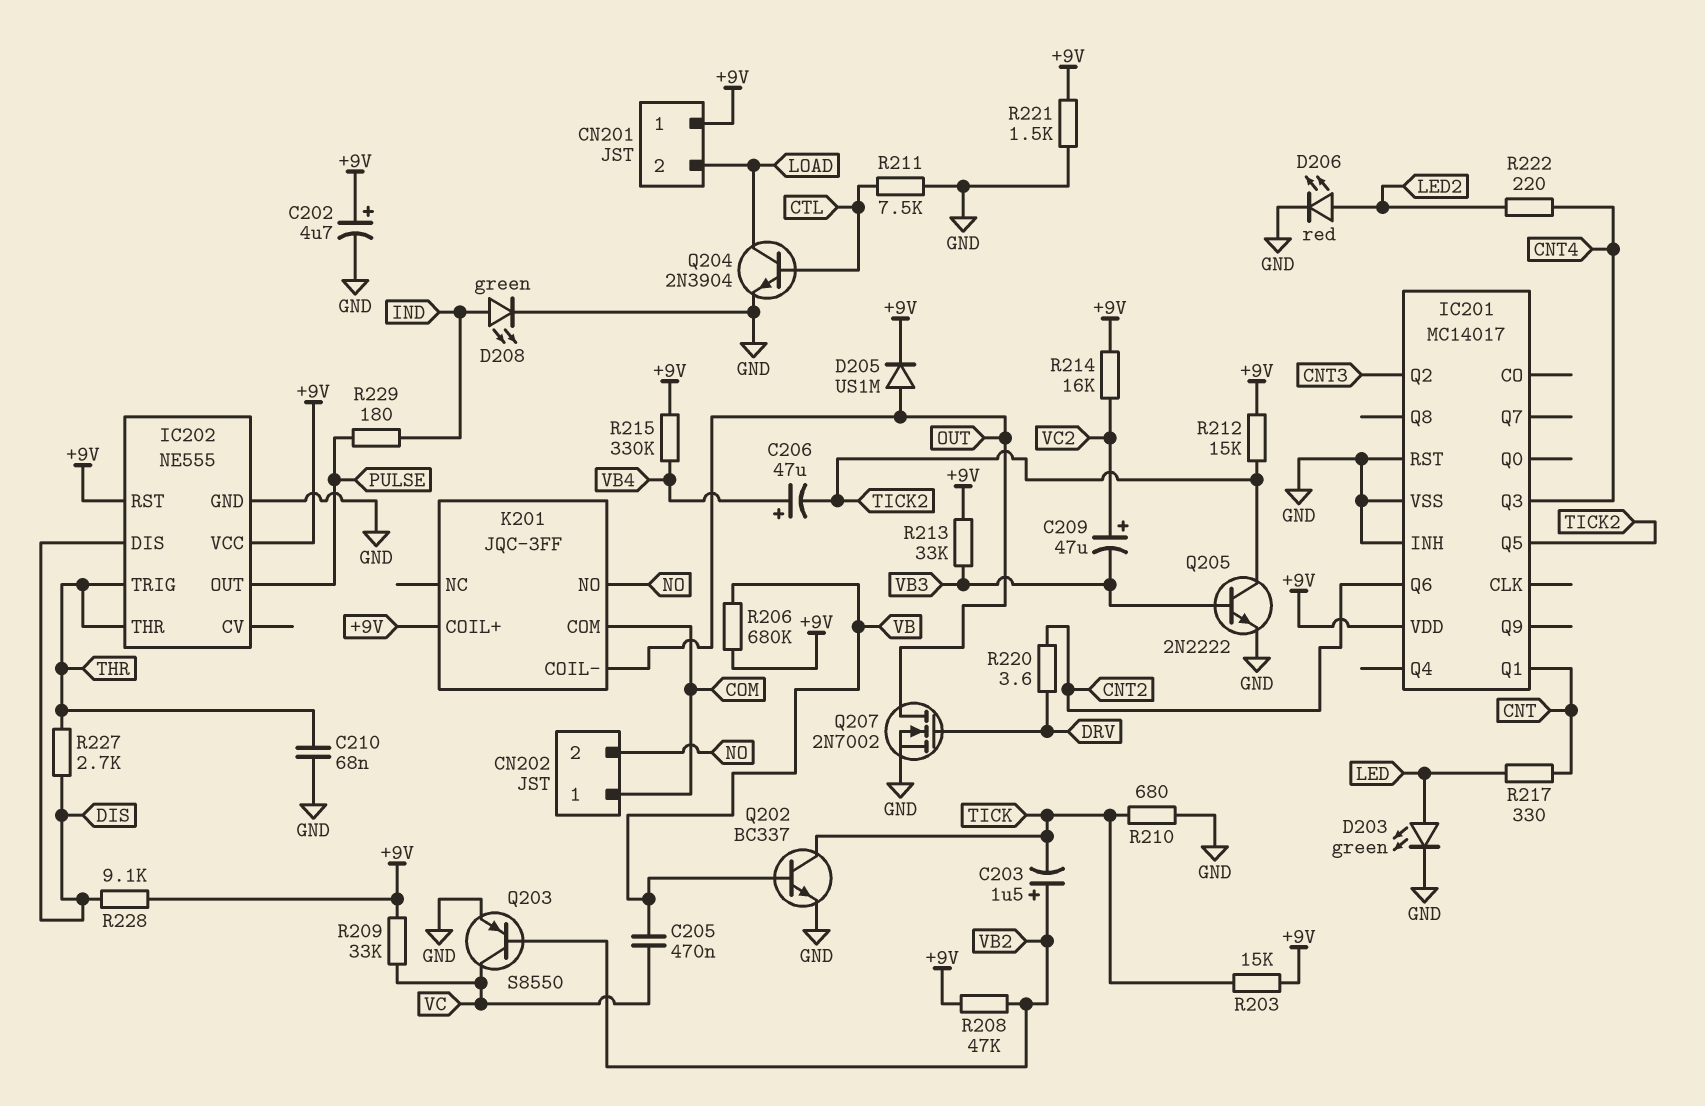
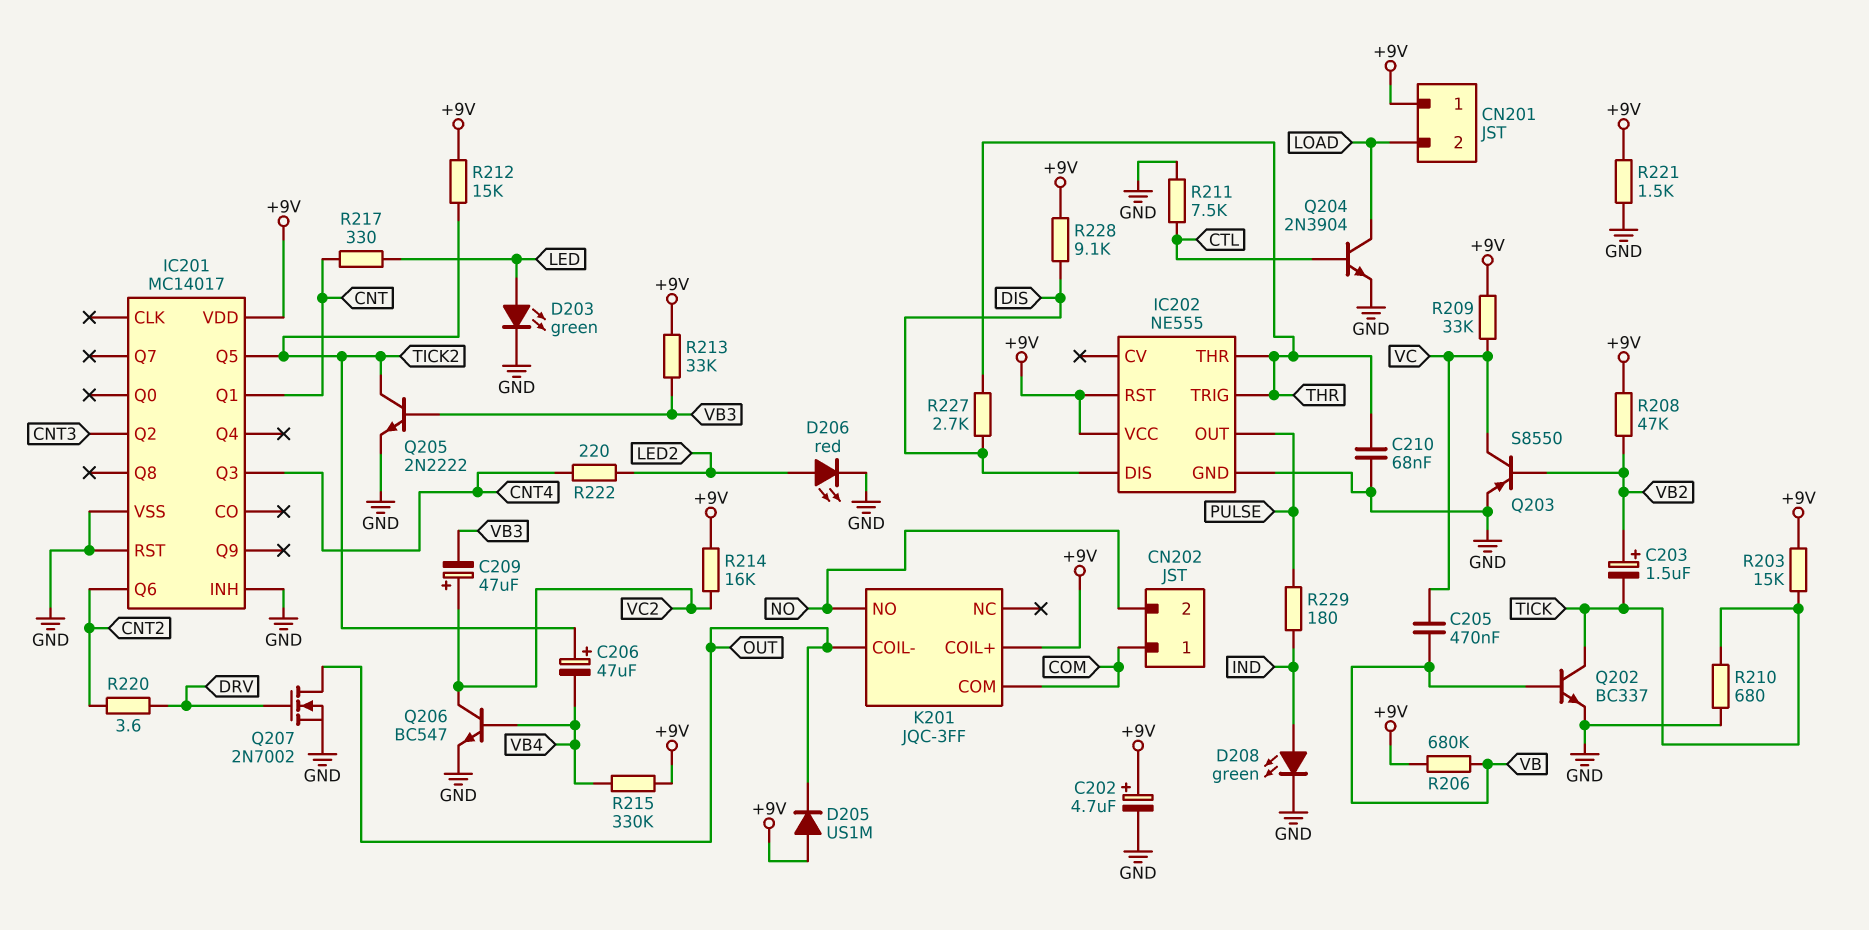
C206: 47uF (plus VB4, minus TICK2) -> 47uF (plus TICK2, minus VB4)
D205: diode US1M (A OUT, K +9V) -> diode US1M (A +9V, K OUT)
Q206: none -> NPN BC547 (B VB4, C VC2, E GND)

